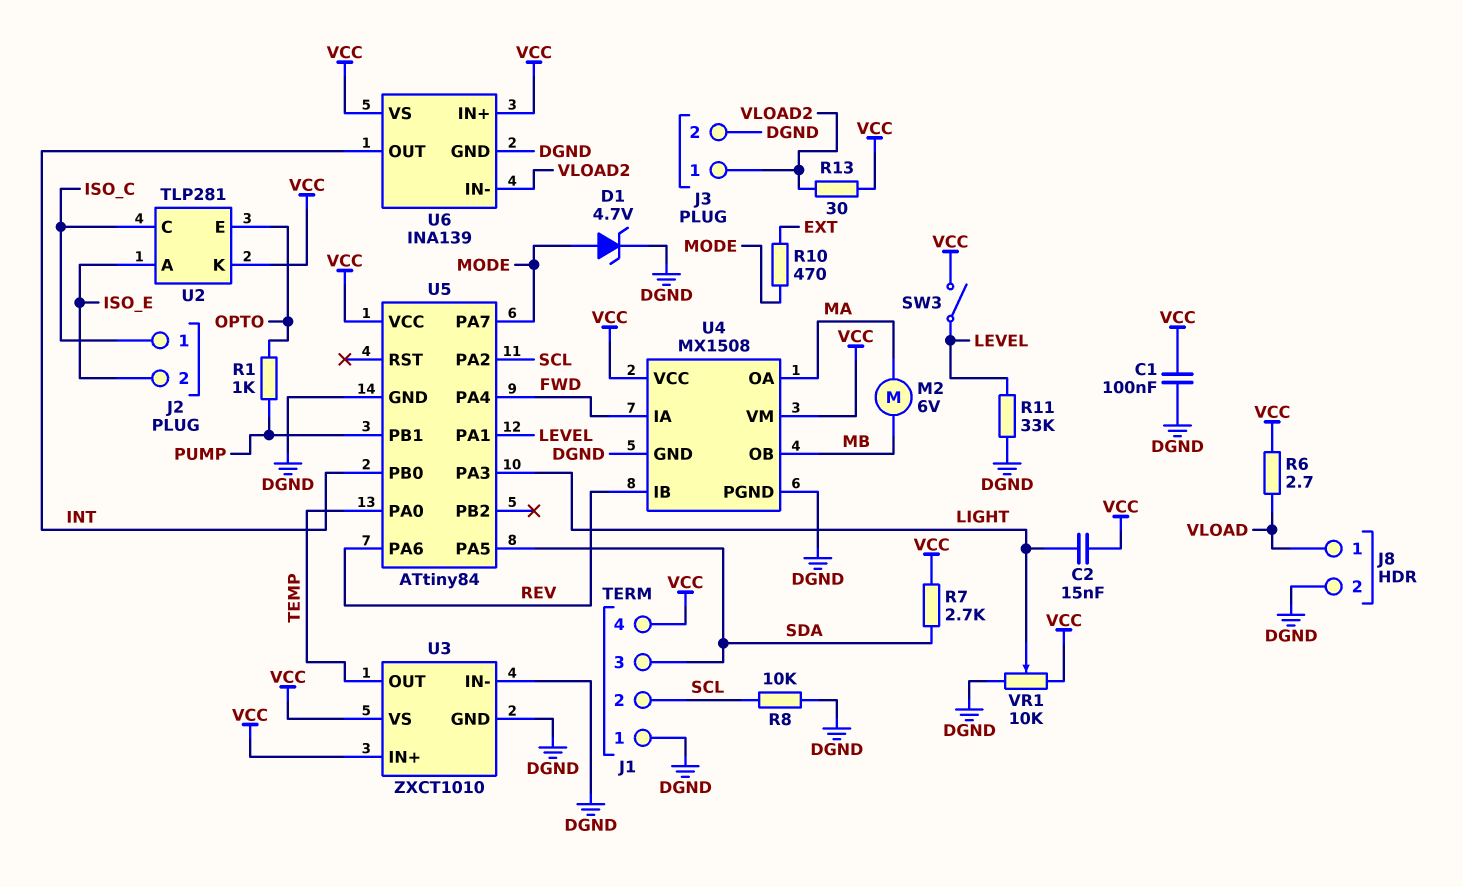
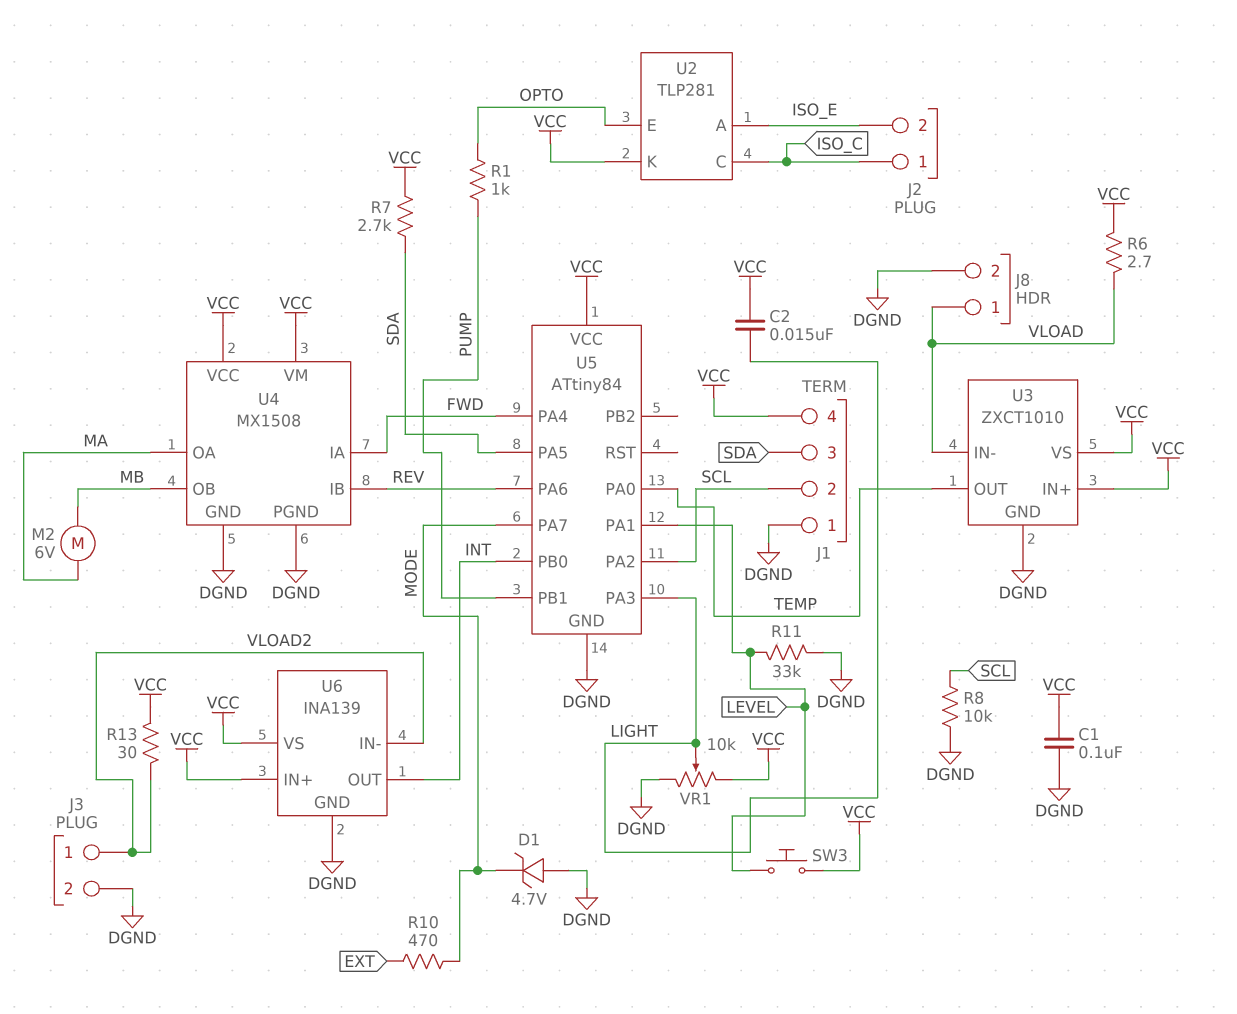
D1: zener 4.7V (A MODE, K DGND) -> zener 4.7V (A DGND, K MODE)
SW3: switch (LEVEL, VCC) -> button (LEVEL, VCC)
U3 pin IN-: DGND -> VLOAD

